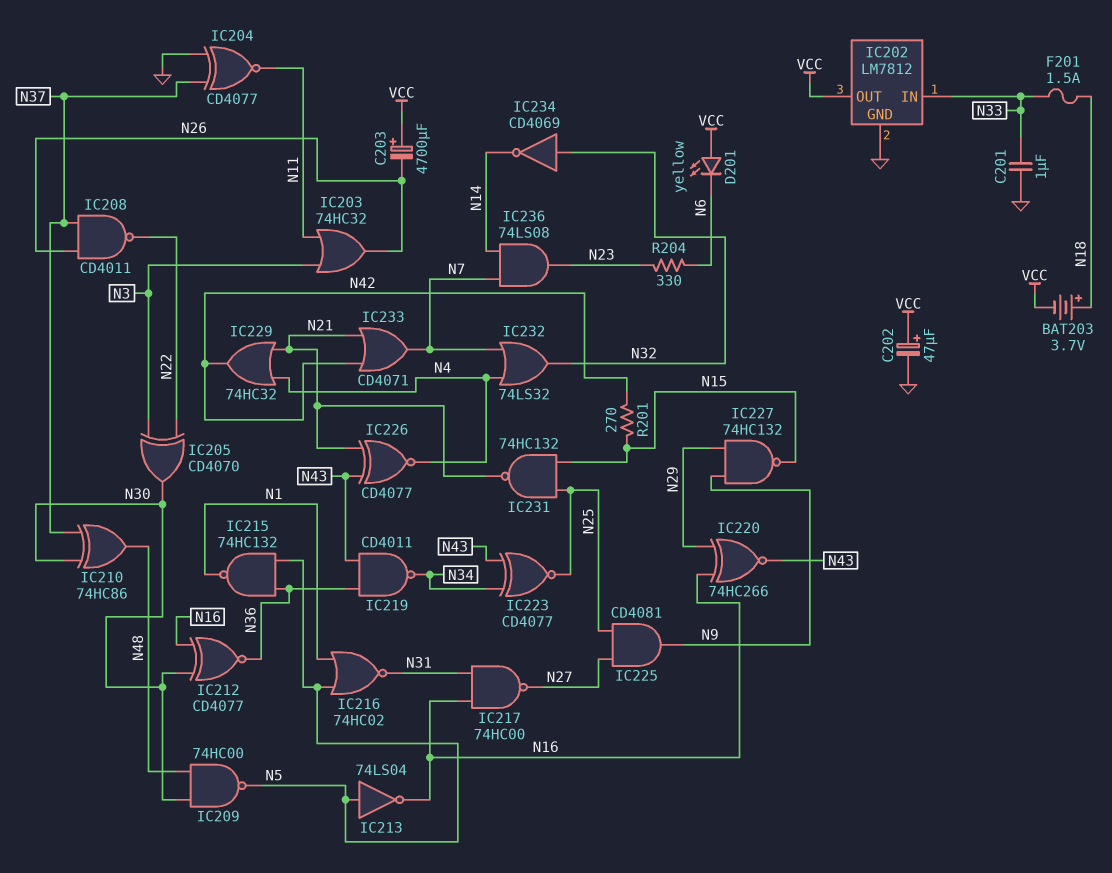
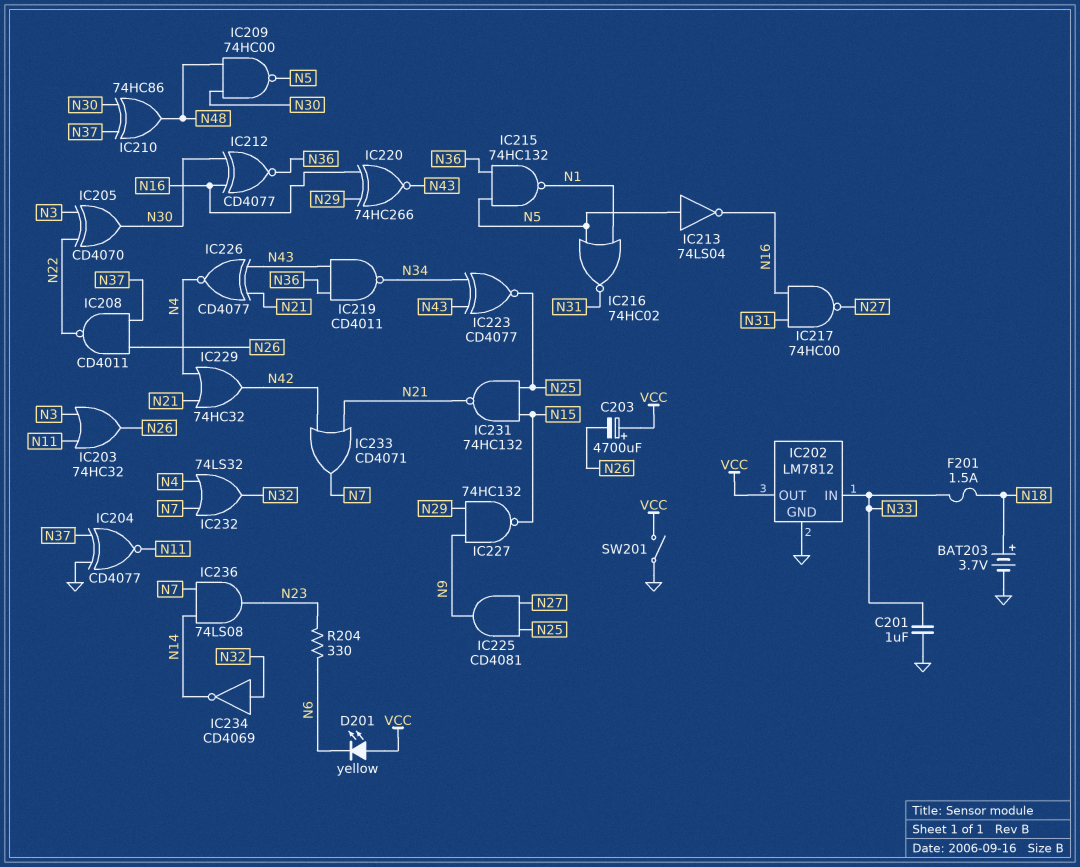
BAT203: 3.7V (plus N18, minus VCC) -> 3.7V (plus N18, minus GND)
C202: 47uF (plus VCC, minus GND) -> none
R201: 270 (N15, N42) -> none
SW201: none -> switch (GND, VCC)

